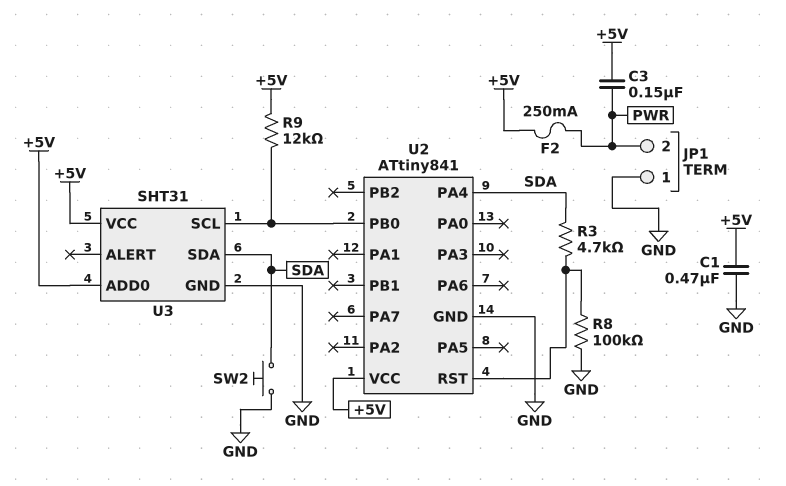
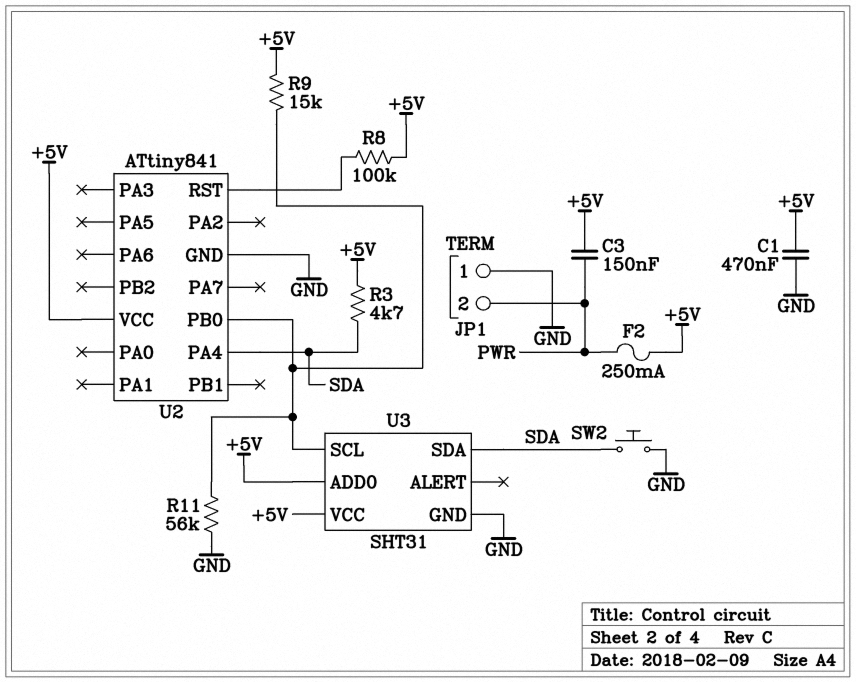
R3: 4.7k (SDA, U2/RST) -> 4.7k (+5V, SDA)
R8: 100k (GND, U2/RST) -> 100k (+5V, U2/RST)
R9: 12k (+5V, U2/PB0) -> 15k (+5V, U2/PB0)
R11: none -> 56k (GND, U2/PB0)

